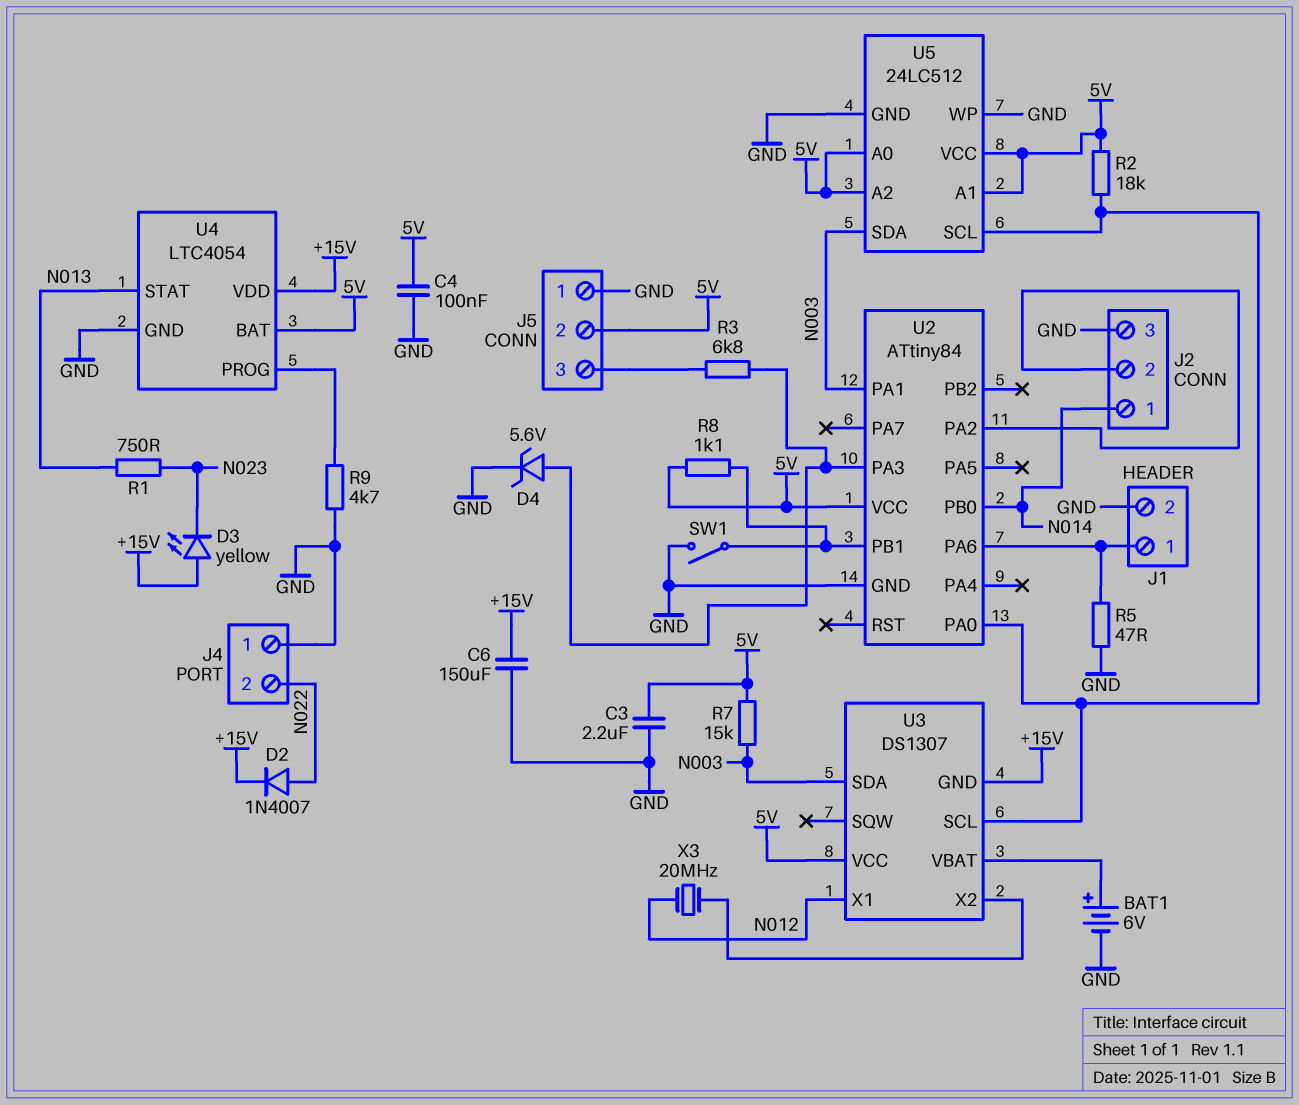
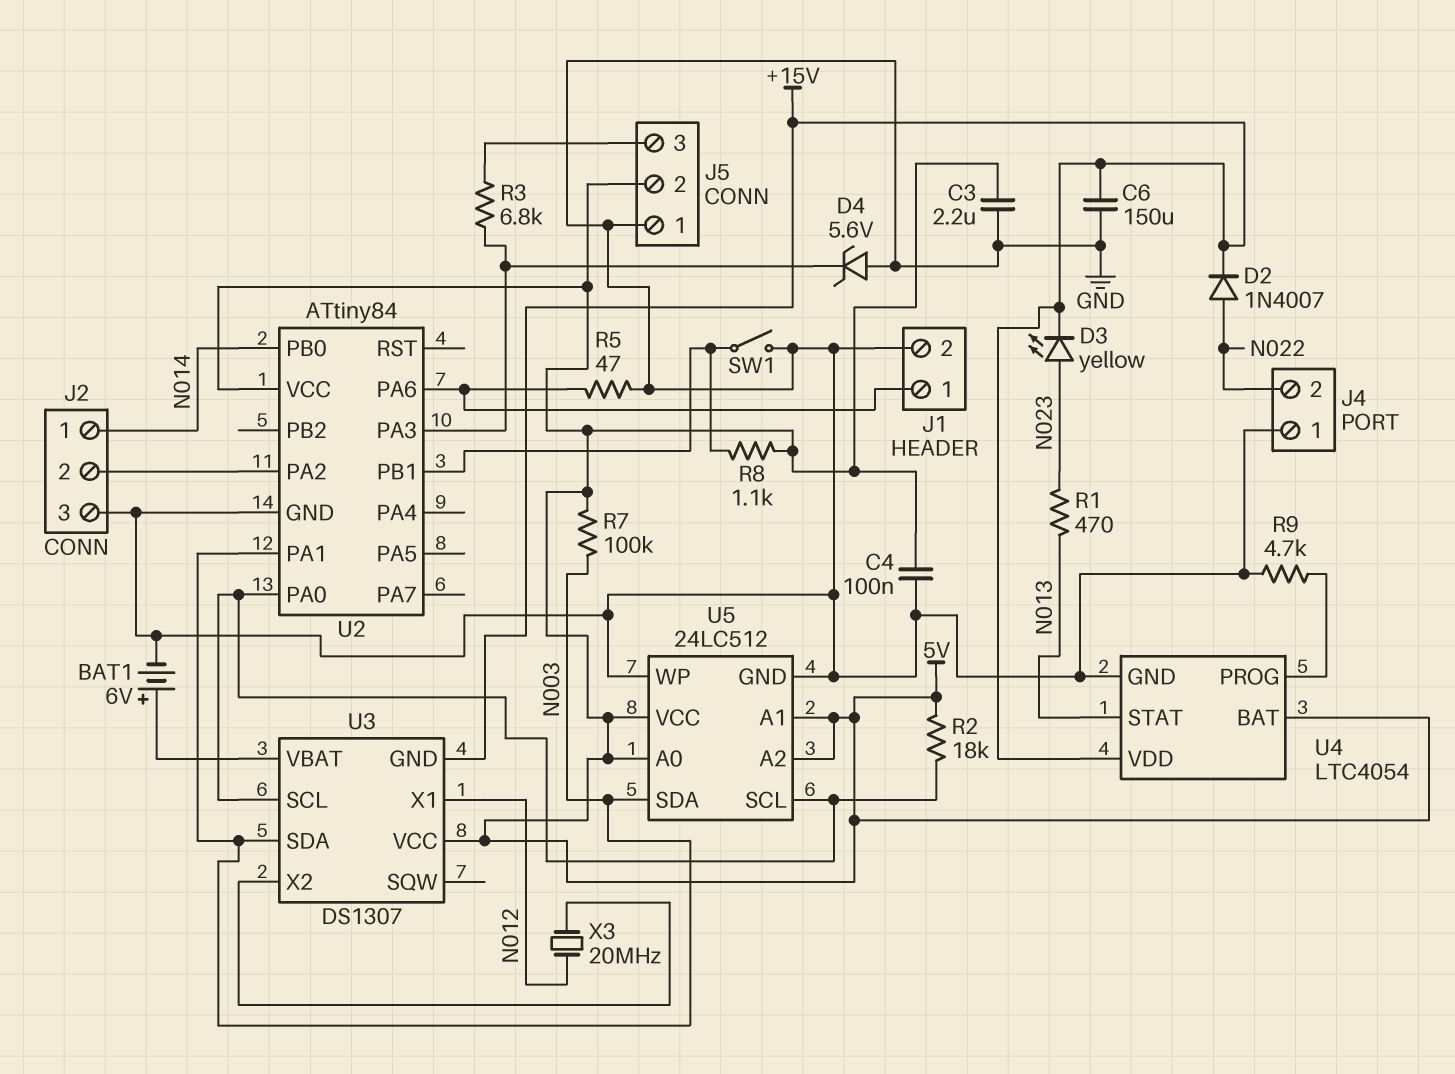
D3: LED yellow (A +15V, K N023) -> LED yellow (A N023, K +15V)
D4: zener 5.6V (A U2/PA3, K GND) -> zener 5.6V (A GND, K U2/PA3)
R1: 750 (N013, N023) -> 470 (N013, N023)
R7: 15k (5V, N003) -> 100k (5V, N003)

